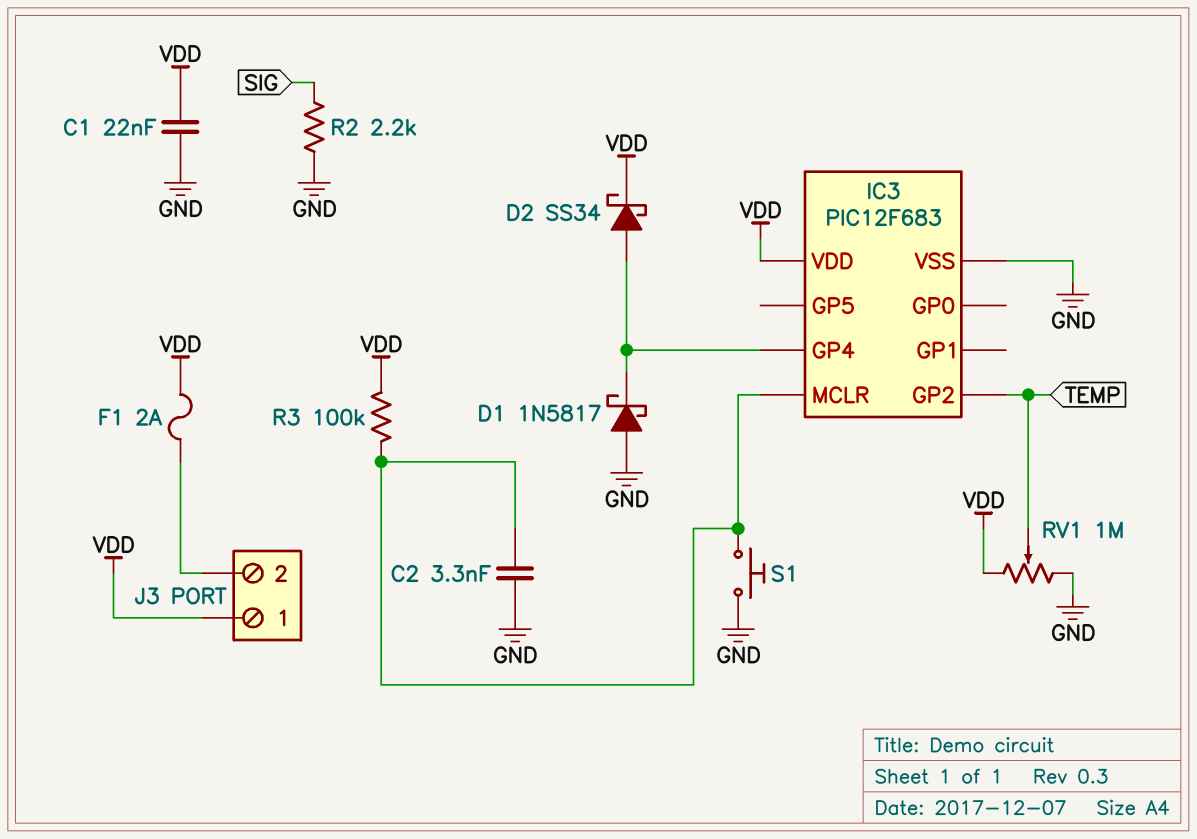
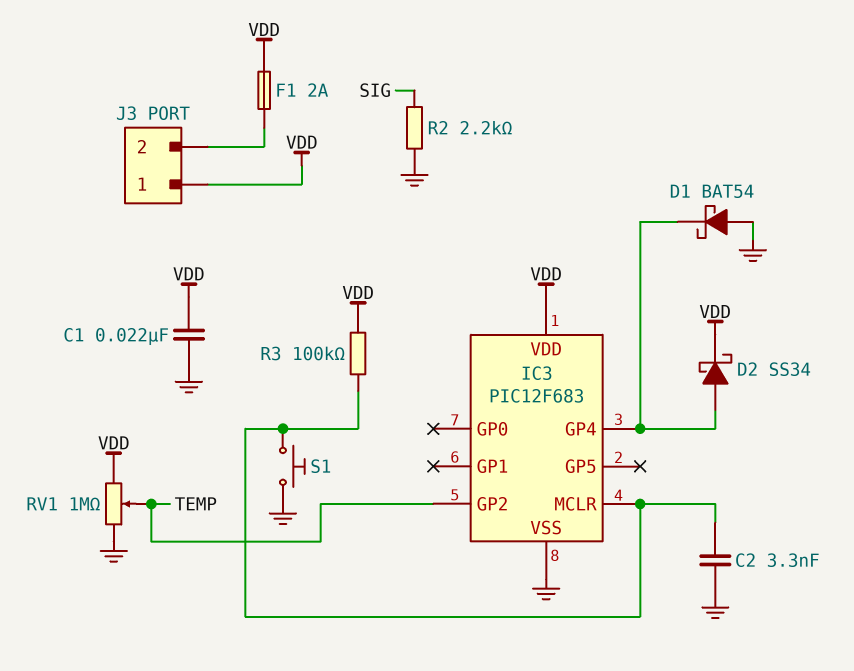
D1: schottky 1N5817 (A GND, K IC3/GP4) -> schottky BAT54 (A GND, K IC3/GP4)

